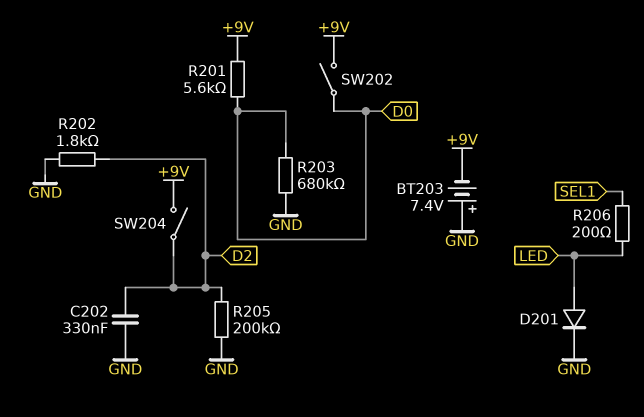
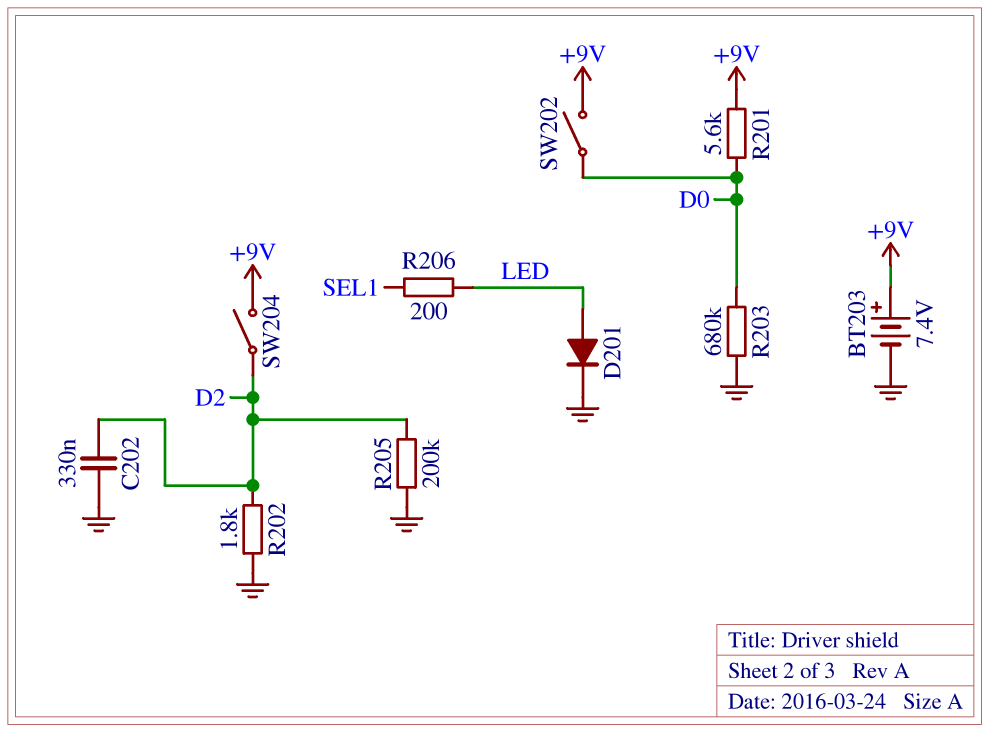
BT203: 7.4V (plus GND, minus +9V) -> 7.4V (plus +9V, minus GND)

